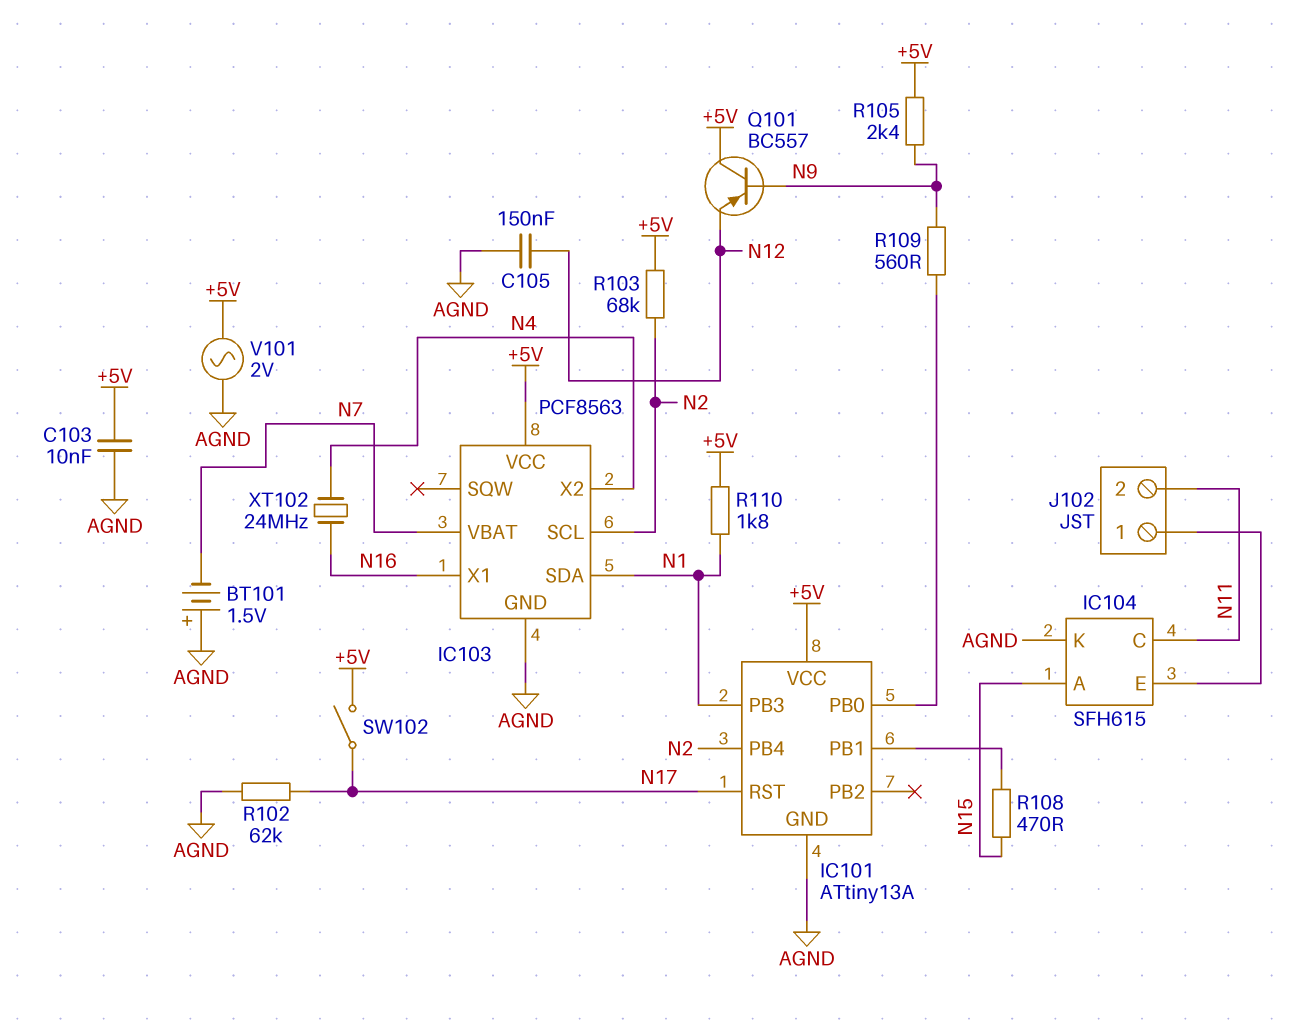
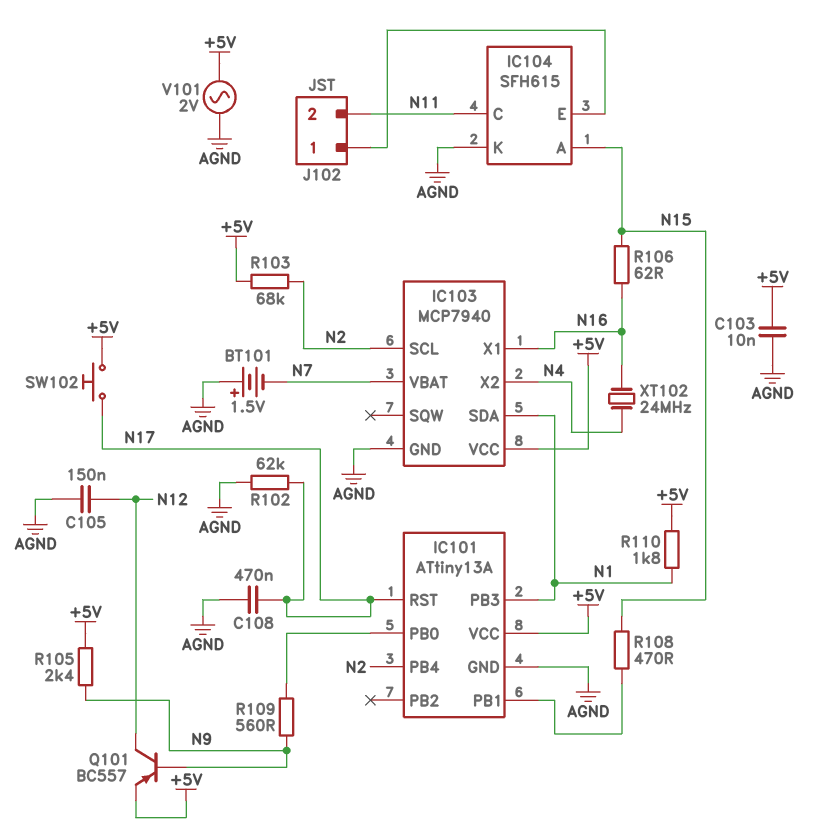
C108: none -> 470nF (AGND, N17)
IC103: PCF8563 -> MCP7940
Q101: PNP BC557 (B N9, C +5V, E N12) -> PNP BC557 (B N9, C N12, E +5V)
R106: none -> 62 (N15, N16)
SW102: switch (+5V, N17) -> button (+5V, N17)

